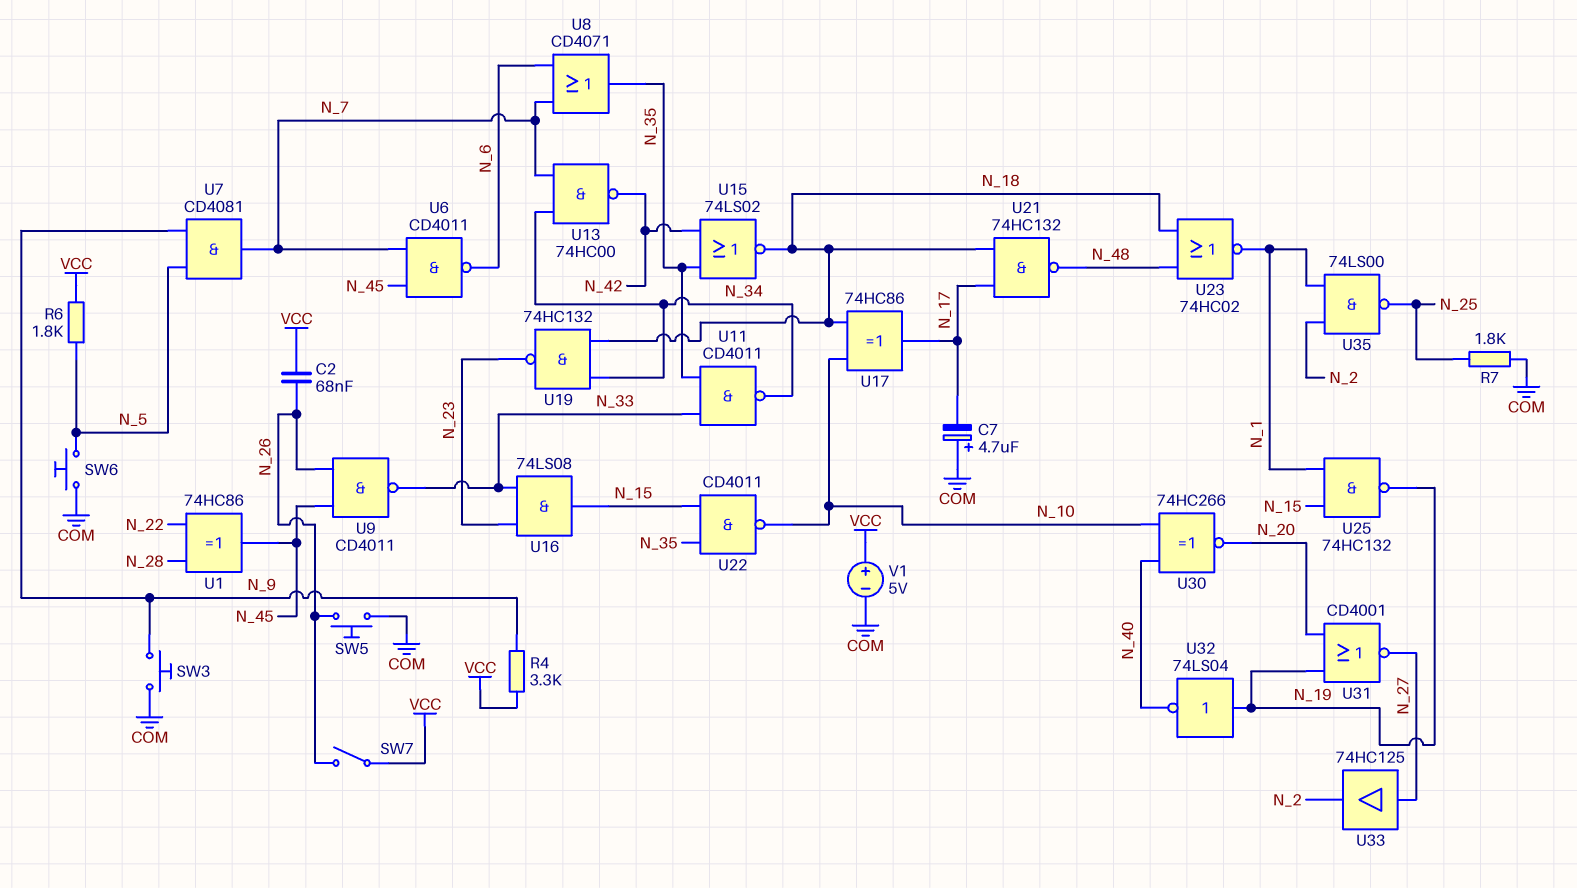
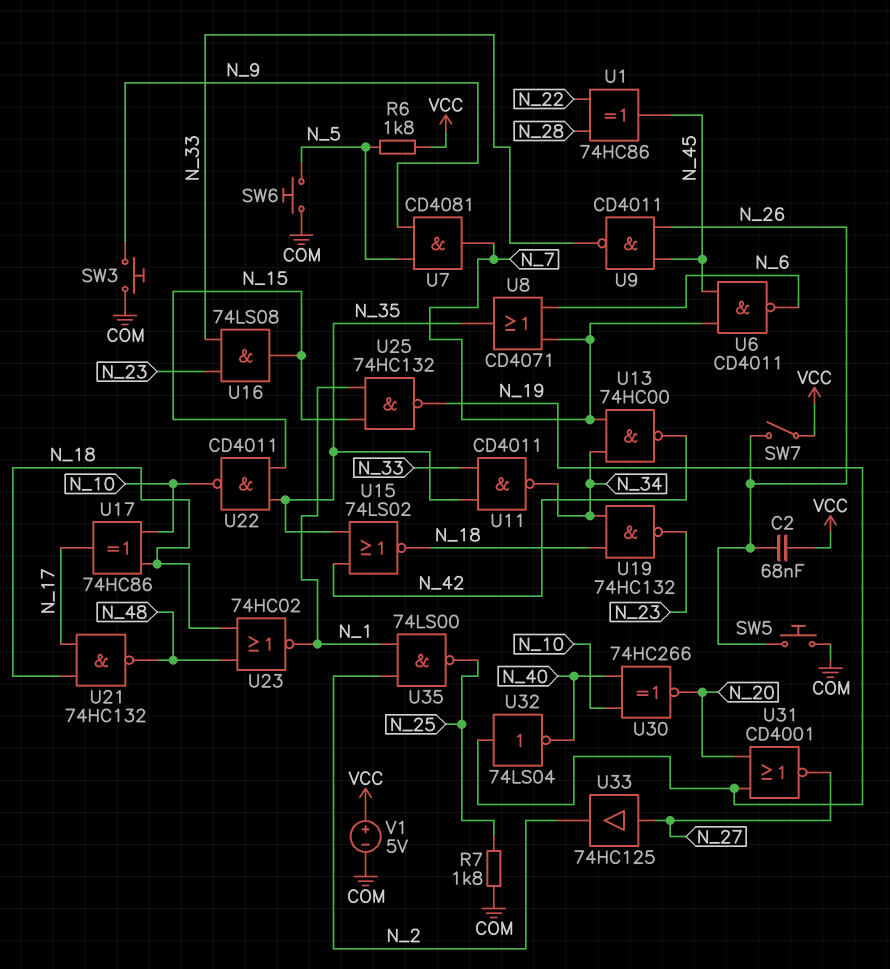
C7: 4.7uF (plus COM, minus N_17) -> none
R4: 3.3k (N_9, VCC) -> none

